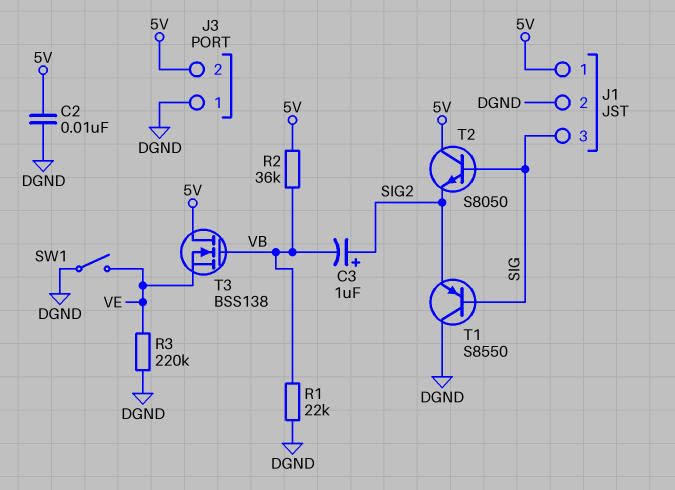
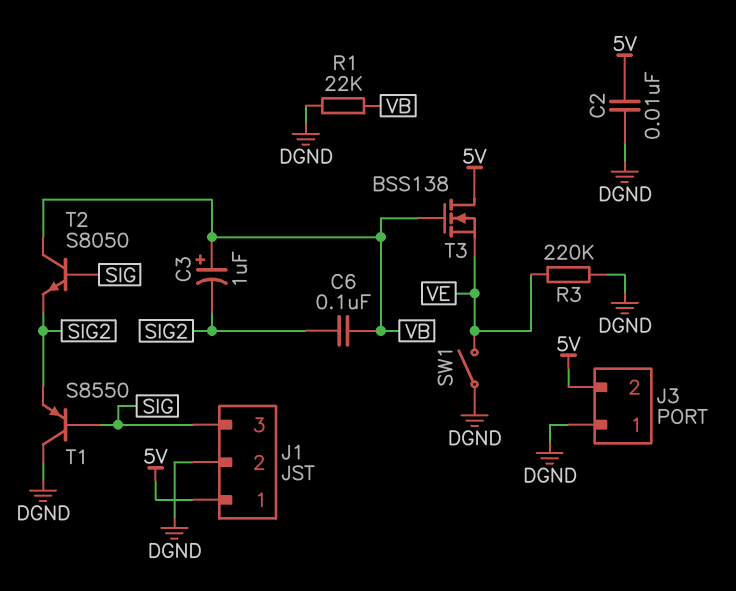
C3: 1uF (plus SIG2, minus VB) -> 1uF (plus VB, minus SIG2)
C6: none -> 100nF (SIG2, VB)
R2: 36k (5V, VB) -> none
T2: NPN S8050 (B SIG, C 5V, E SIG2) -> NPN S8050 (B SIG, C VB, E SIG2)

